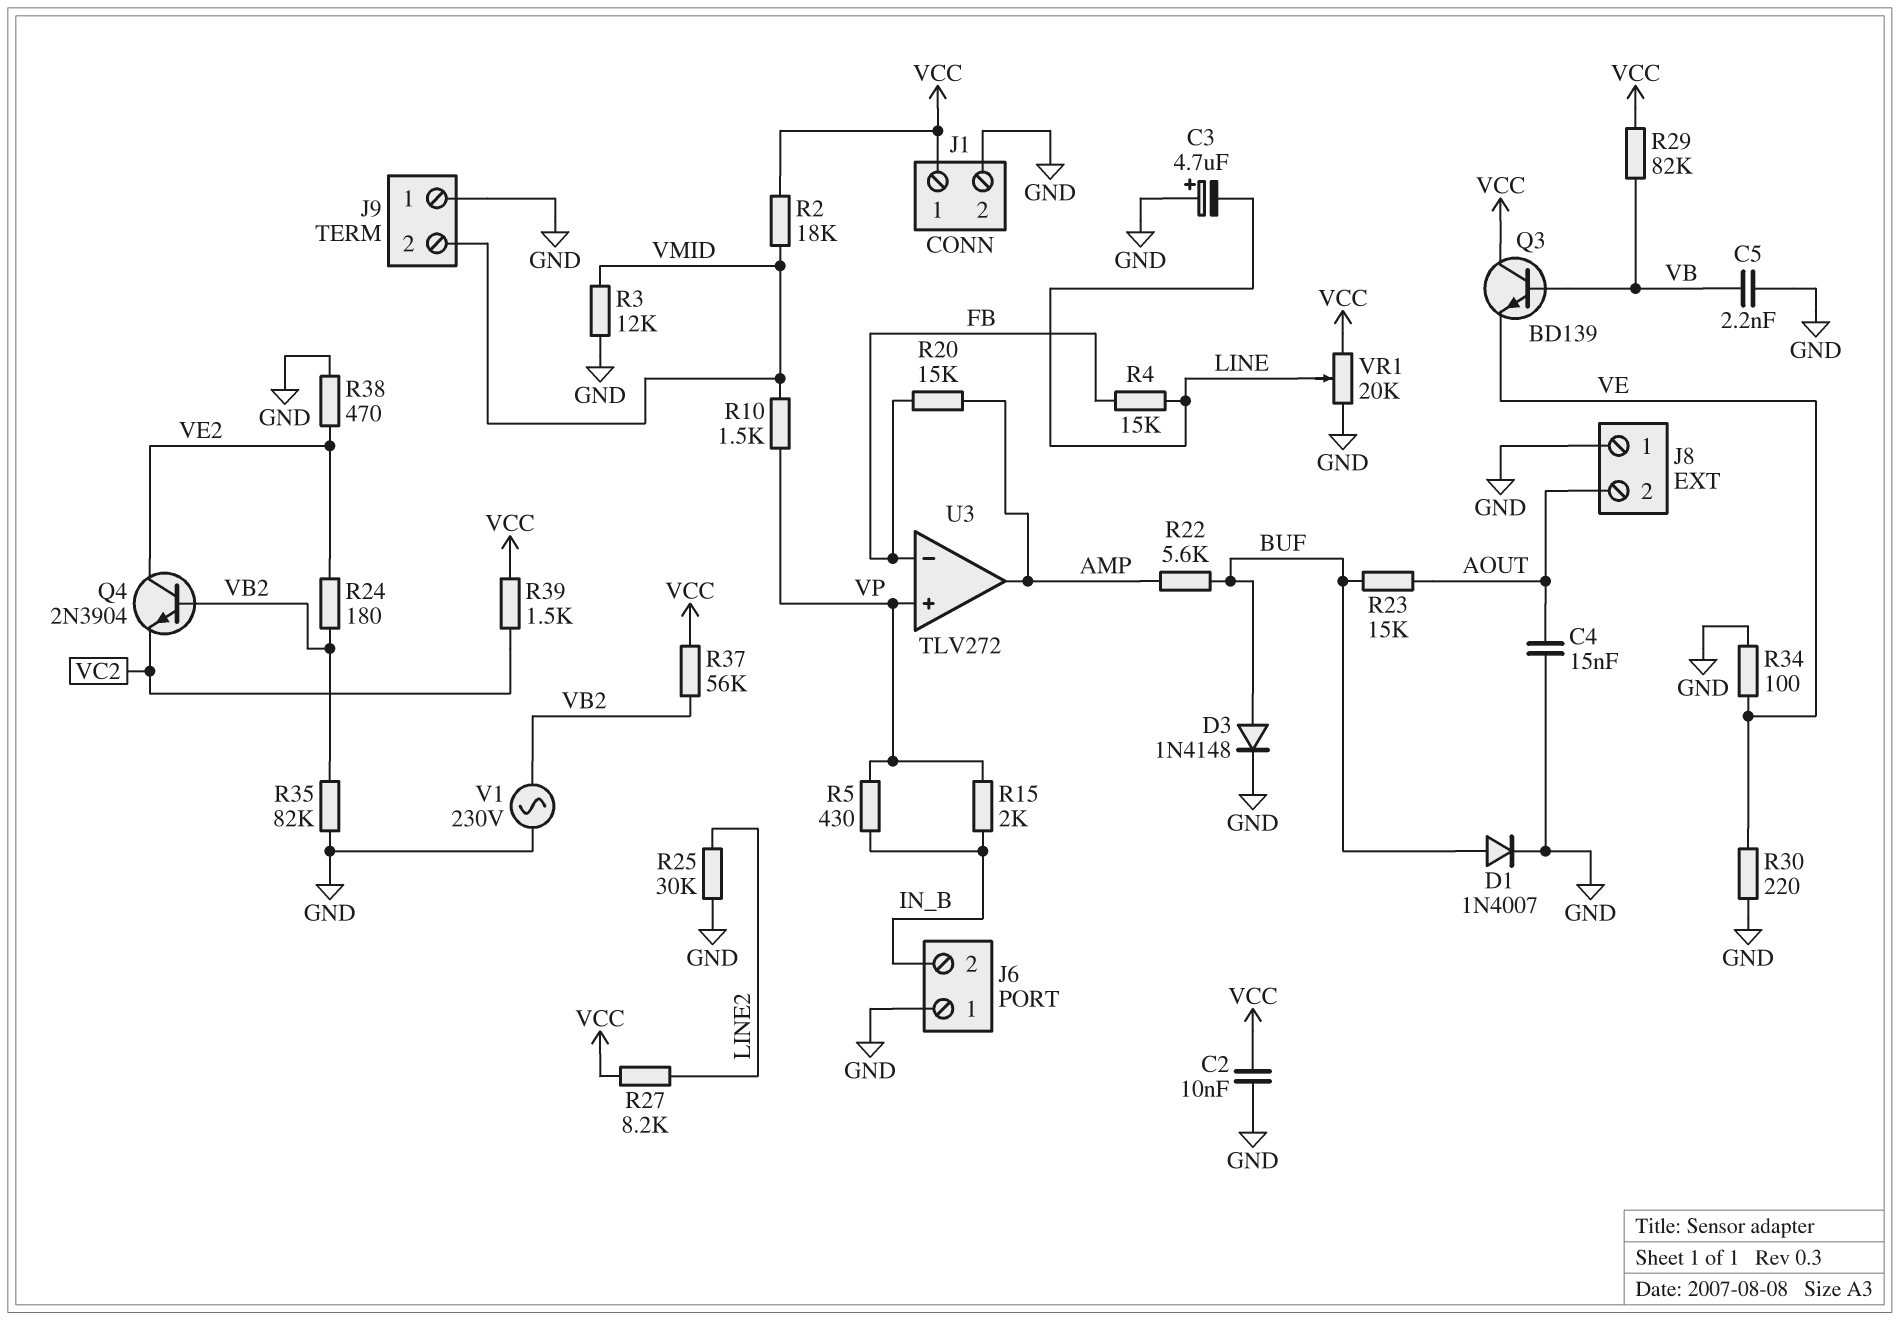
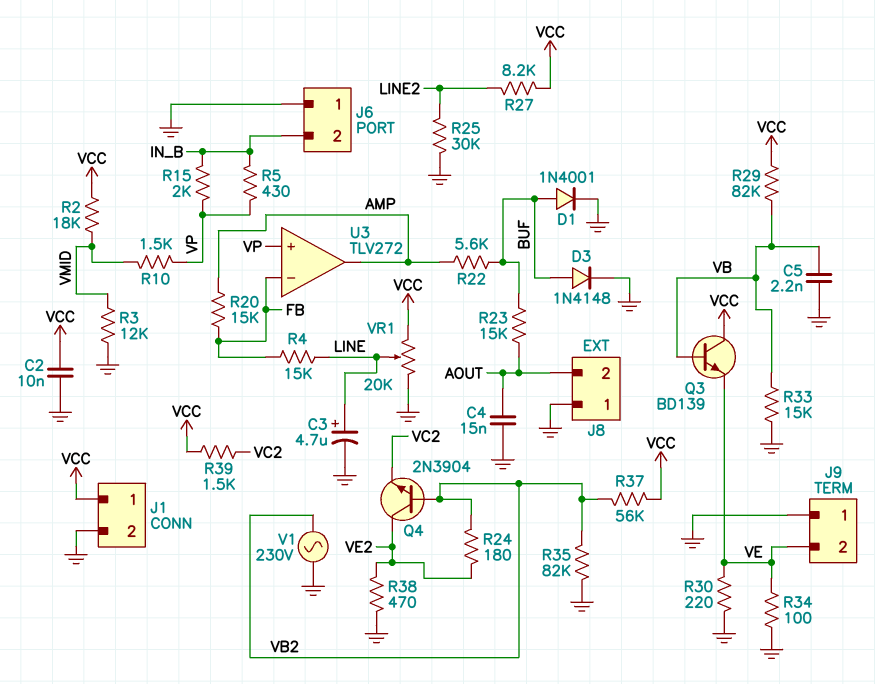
C3: 4.7uF (plus GND, minus LINE) -> 4.7uF (plus LINE, minus GND)
D1: diode 1N4007 (A BUF, K GND) -> diode 1N4001 (A BUF, K GND)
J9 pin 2: VMID -> VE
R33: none -> 15k (GND, VB)

